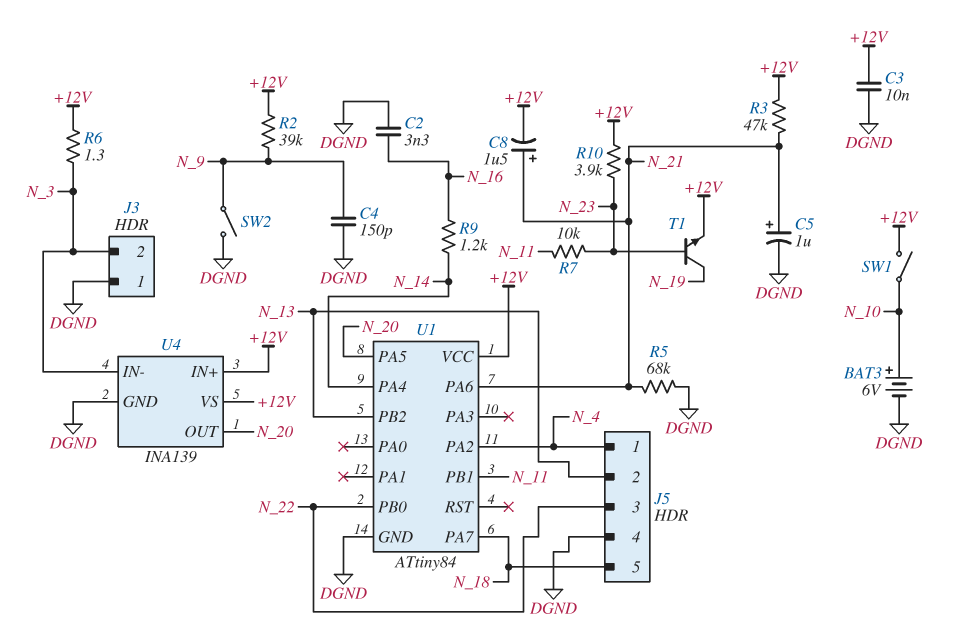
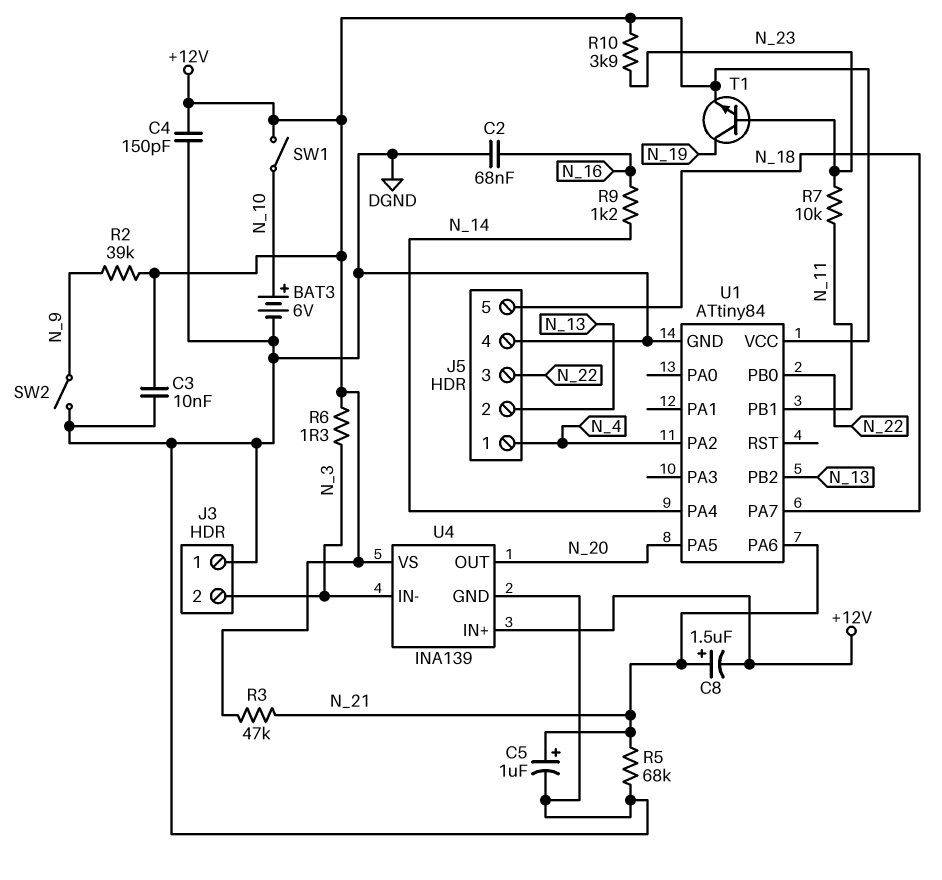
C2: 3.3nF (DGND, N_16) -> 68nF (DGND, N_16)
C4: 150pF (DGND, N_9) -> 150pF (+12V, DGND)

